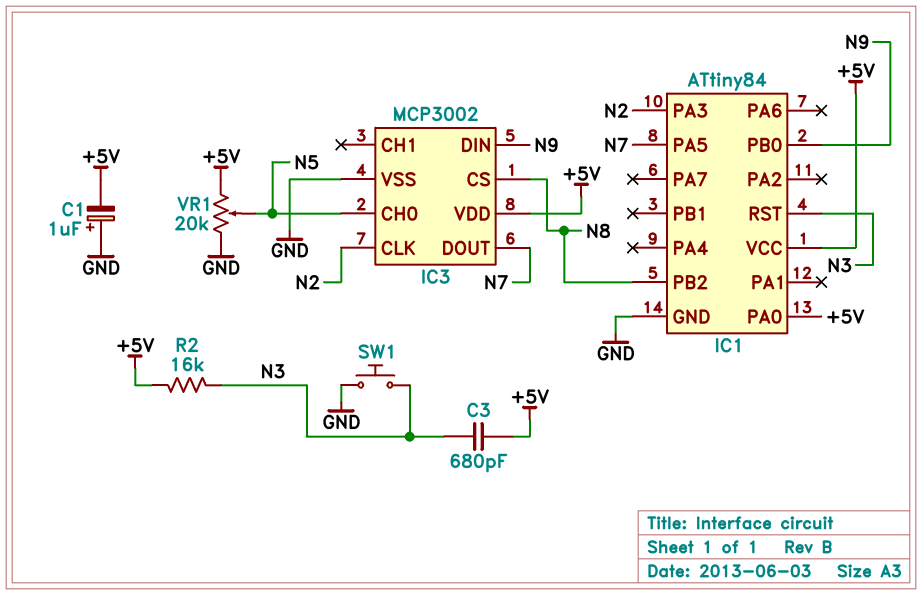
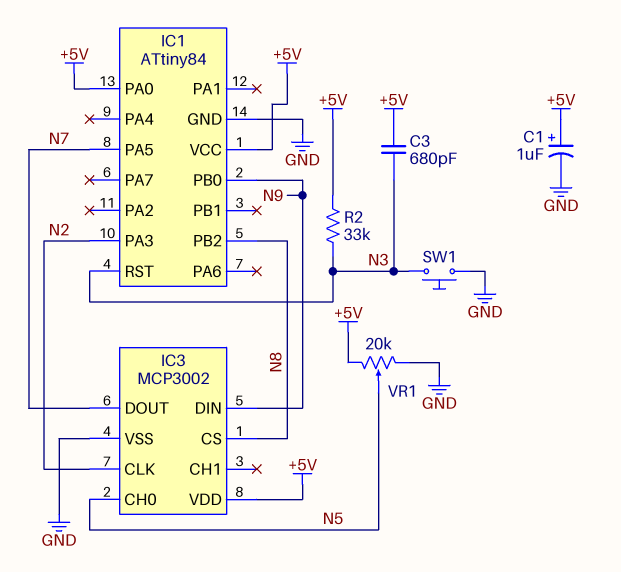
C1: 1uF (plus GND, minus +5V) -> 1uF (plus +5V, minus GND)
R2: 16k (+5V, N3) -> 33k (+5V, N3)

